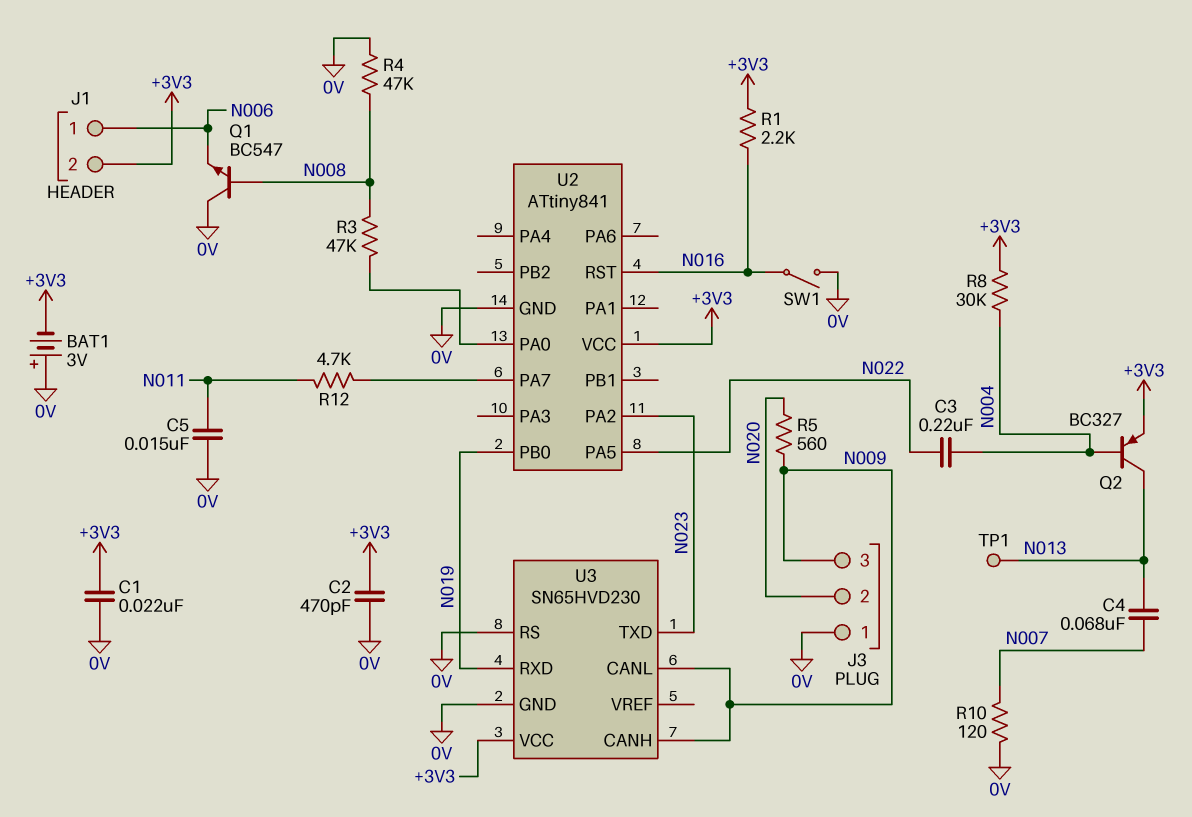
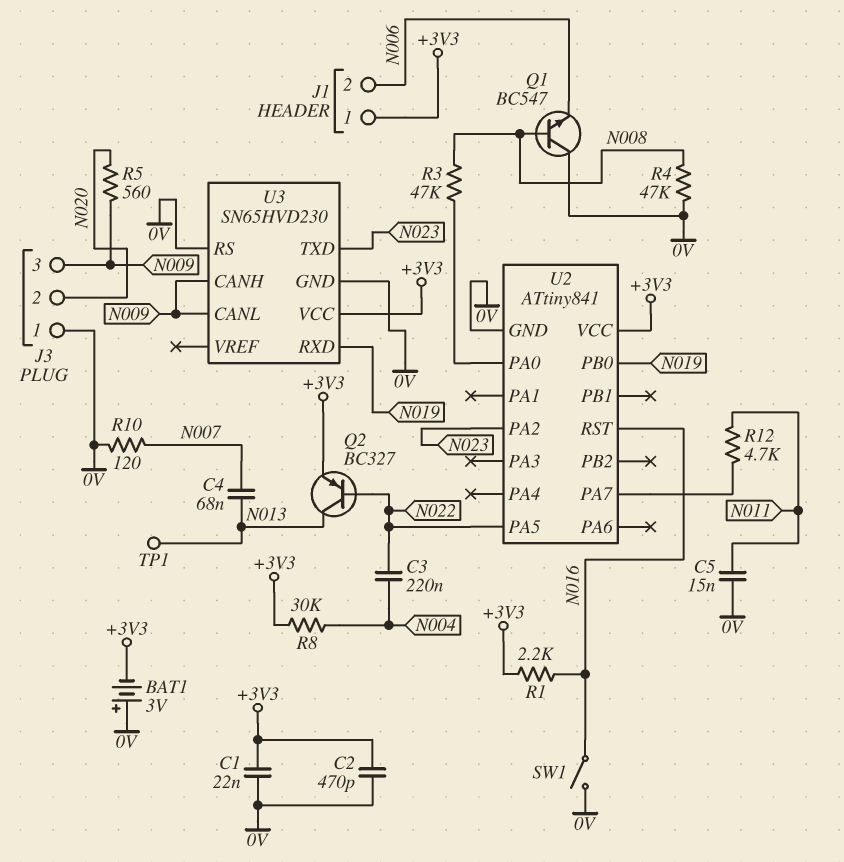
J1 pin 1: N006 -> +3V3
J1 pin 2: +3V3 -> N006
Q2: PNP BC327 (B N004, C N013, E +3V3) -> PNP BC327 (B N022, C N013, E +3V3)

